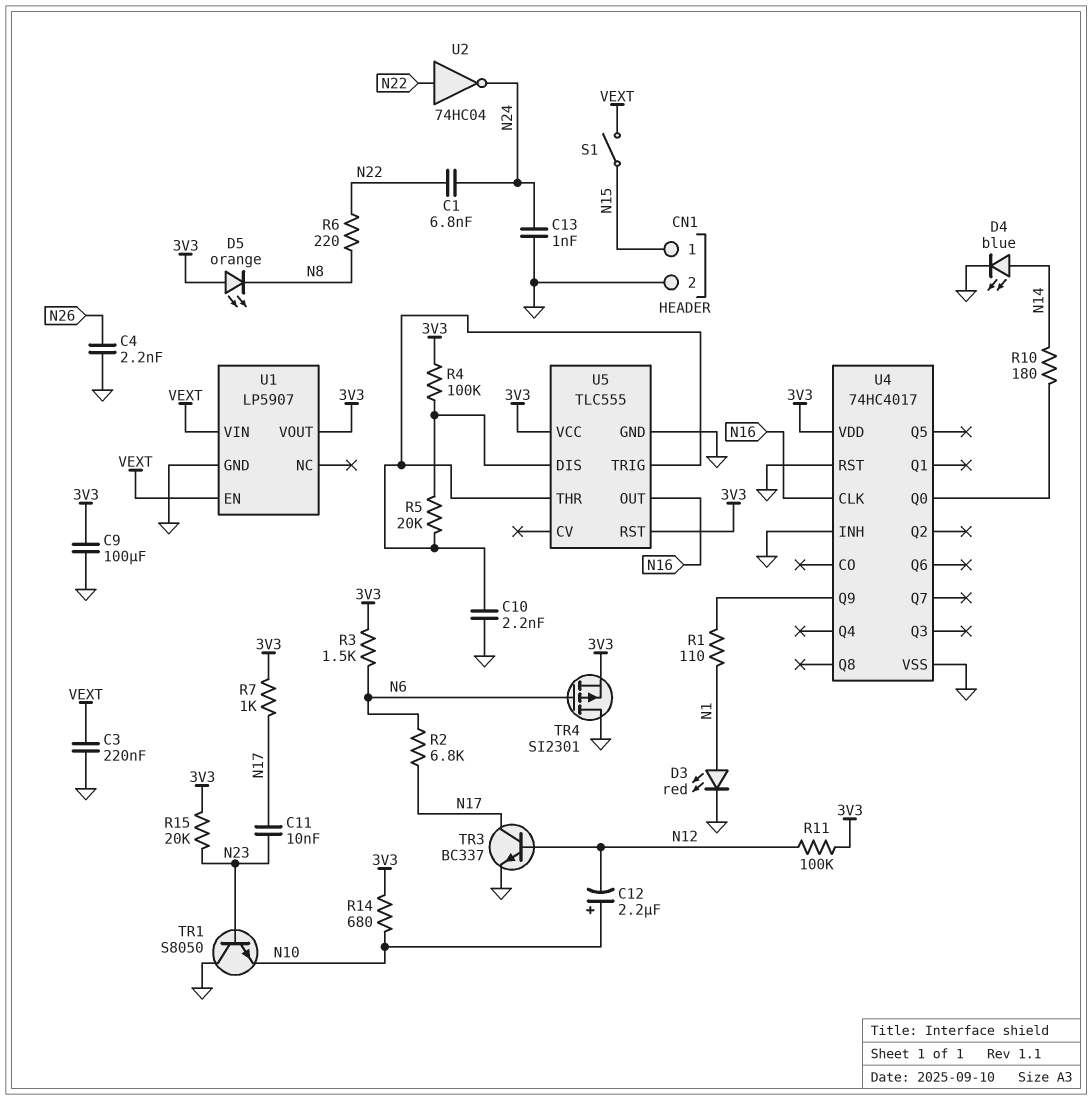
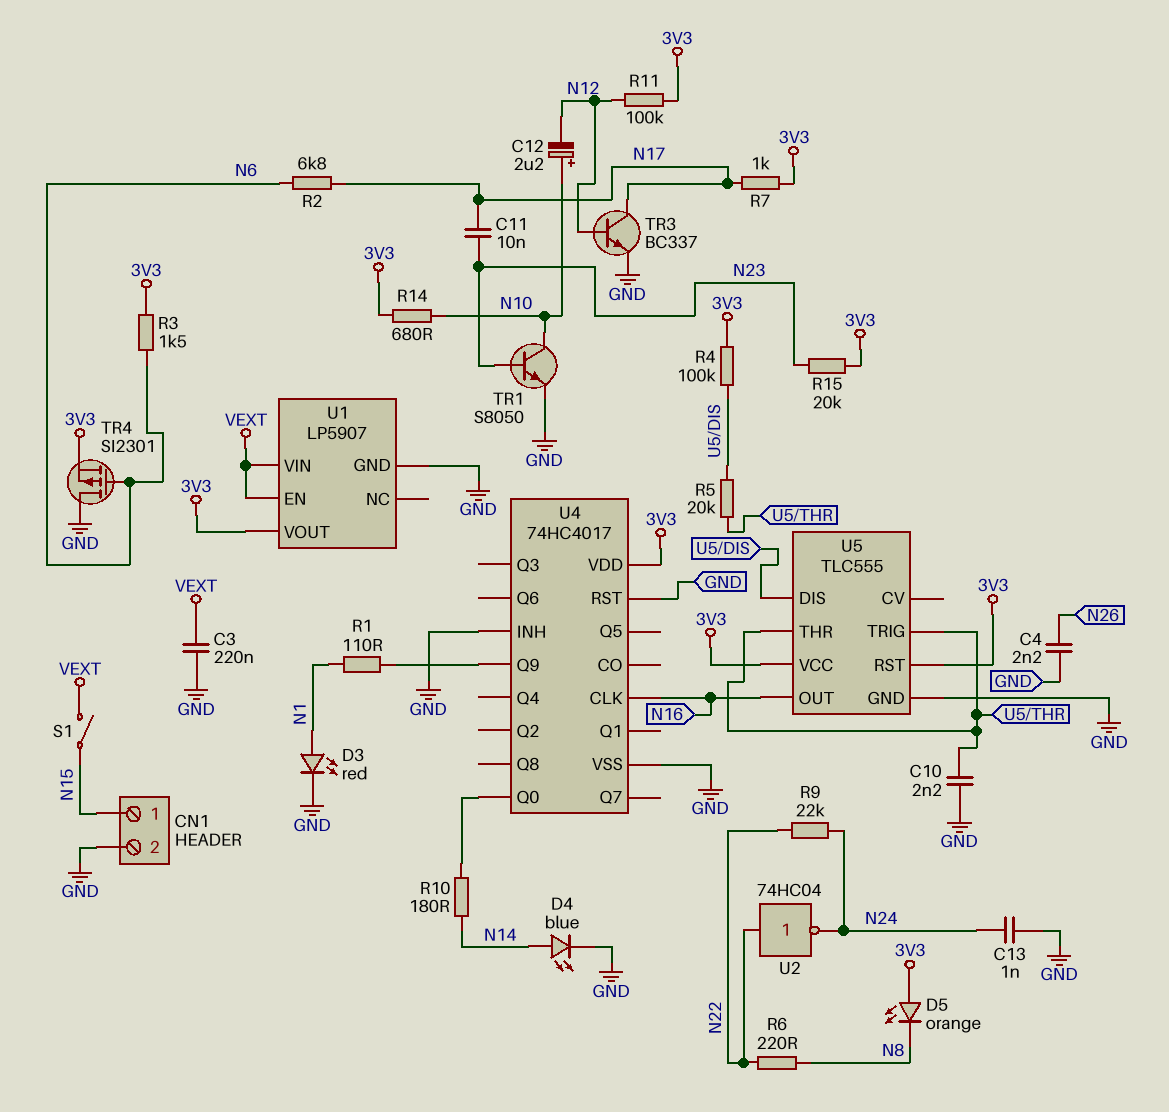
C1: 6.8nF (N22, N24) -> none
C9: 100uF (3V3, GND) -> none
R9: none -> 22k (N22, N24)
TR1: NPN S8050 (B N23, C GND, E N10) -> NPN S8050 (B N23, C N10, E GND)

